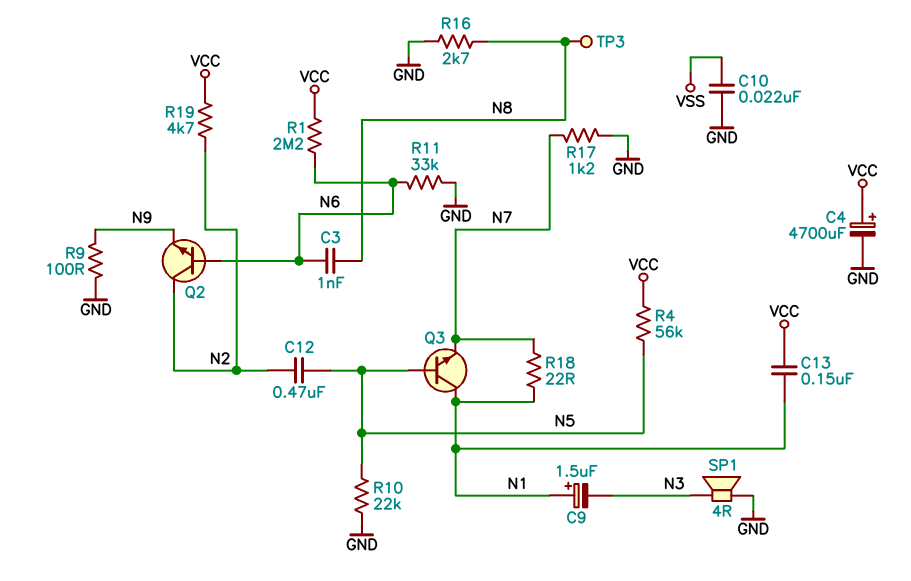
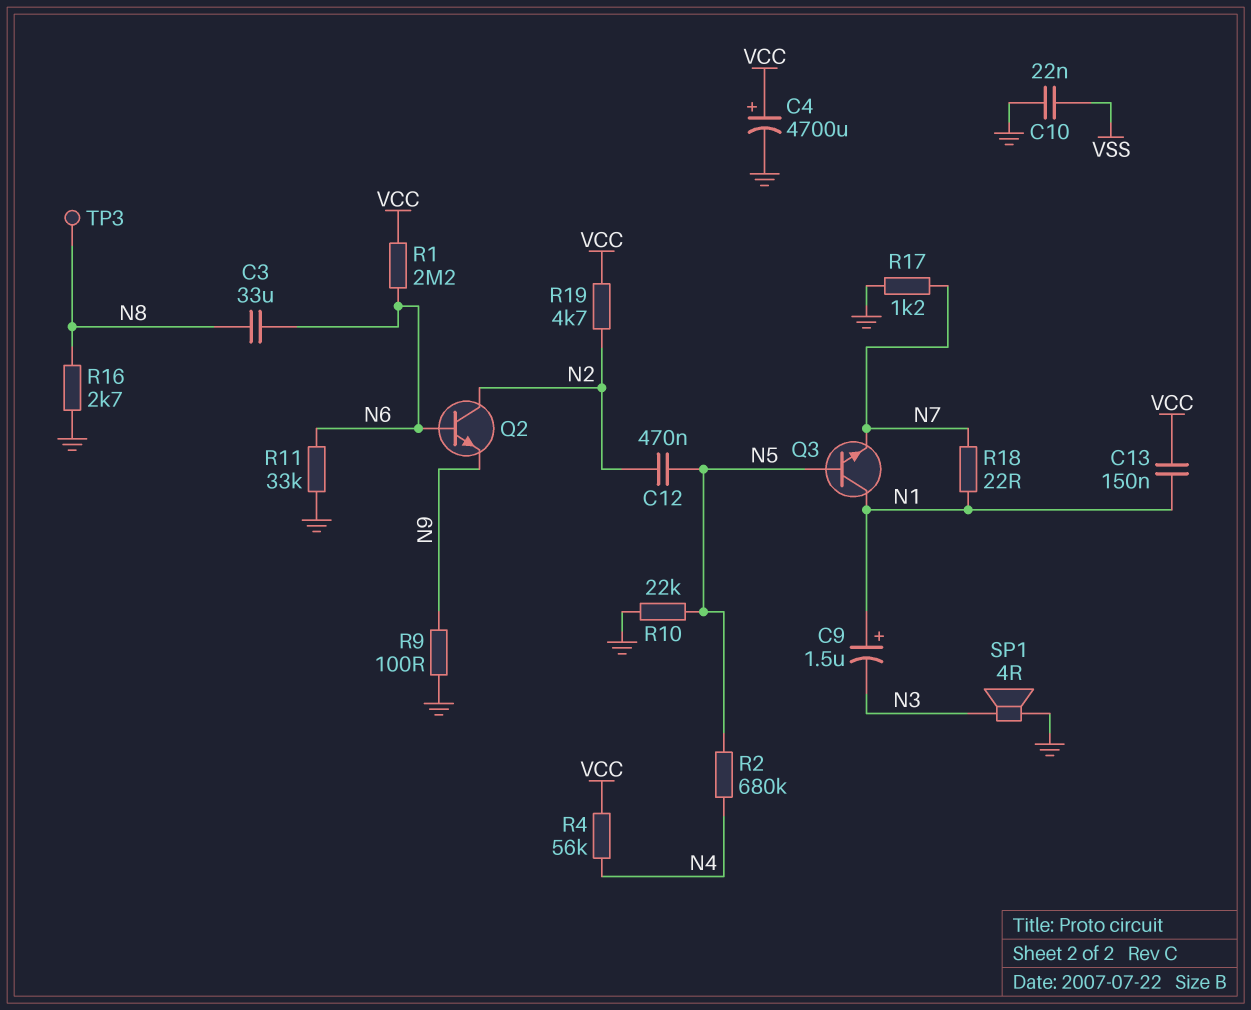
C3: 1nF (N6, N8) -> 33uF (N6, N8)
R2: none -> 680k (N4, N5)
R4: 56k (N5, VCC) -> 56k (N4, VCC)

